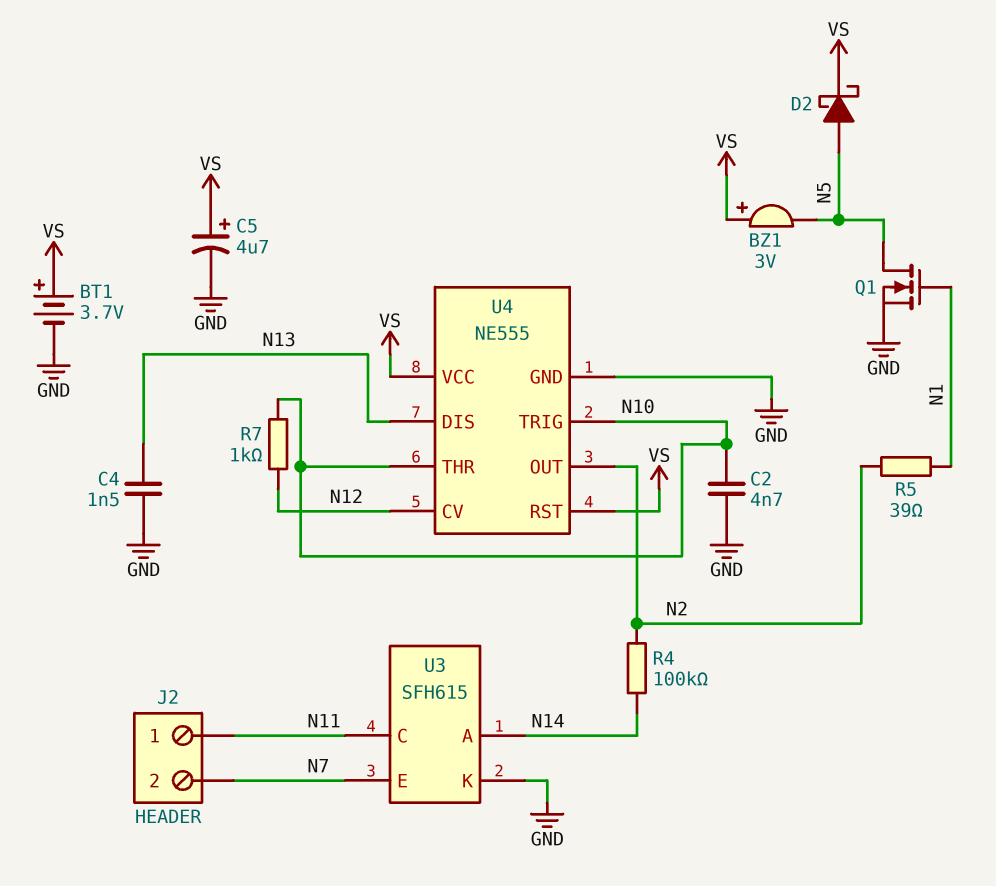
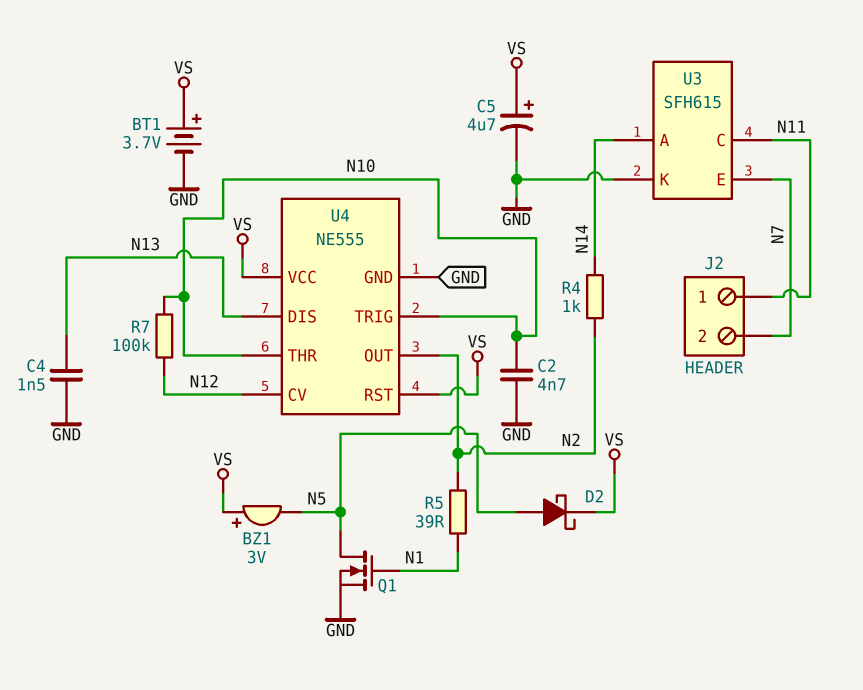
R4: 100k (N2, N14) -> 1k (N2, N14)
R7: 1k (N10, N12) -> 100k (N10, N12)

